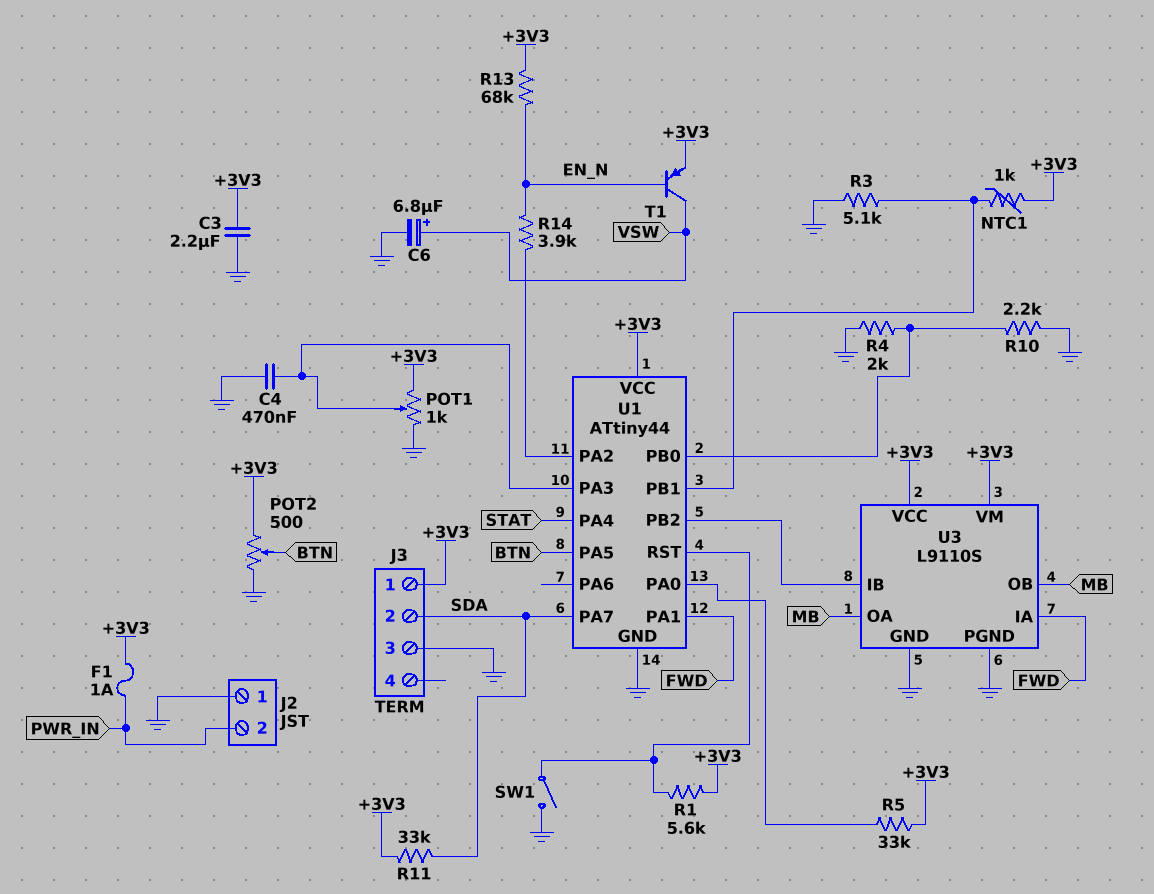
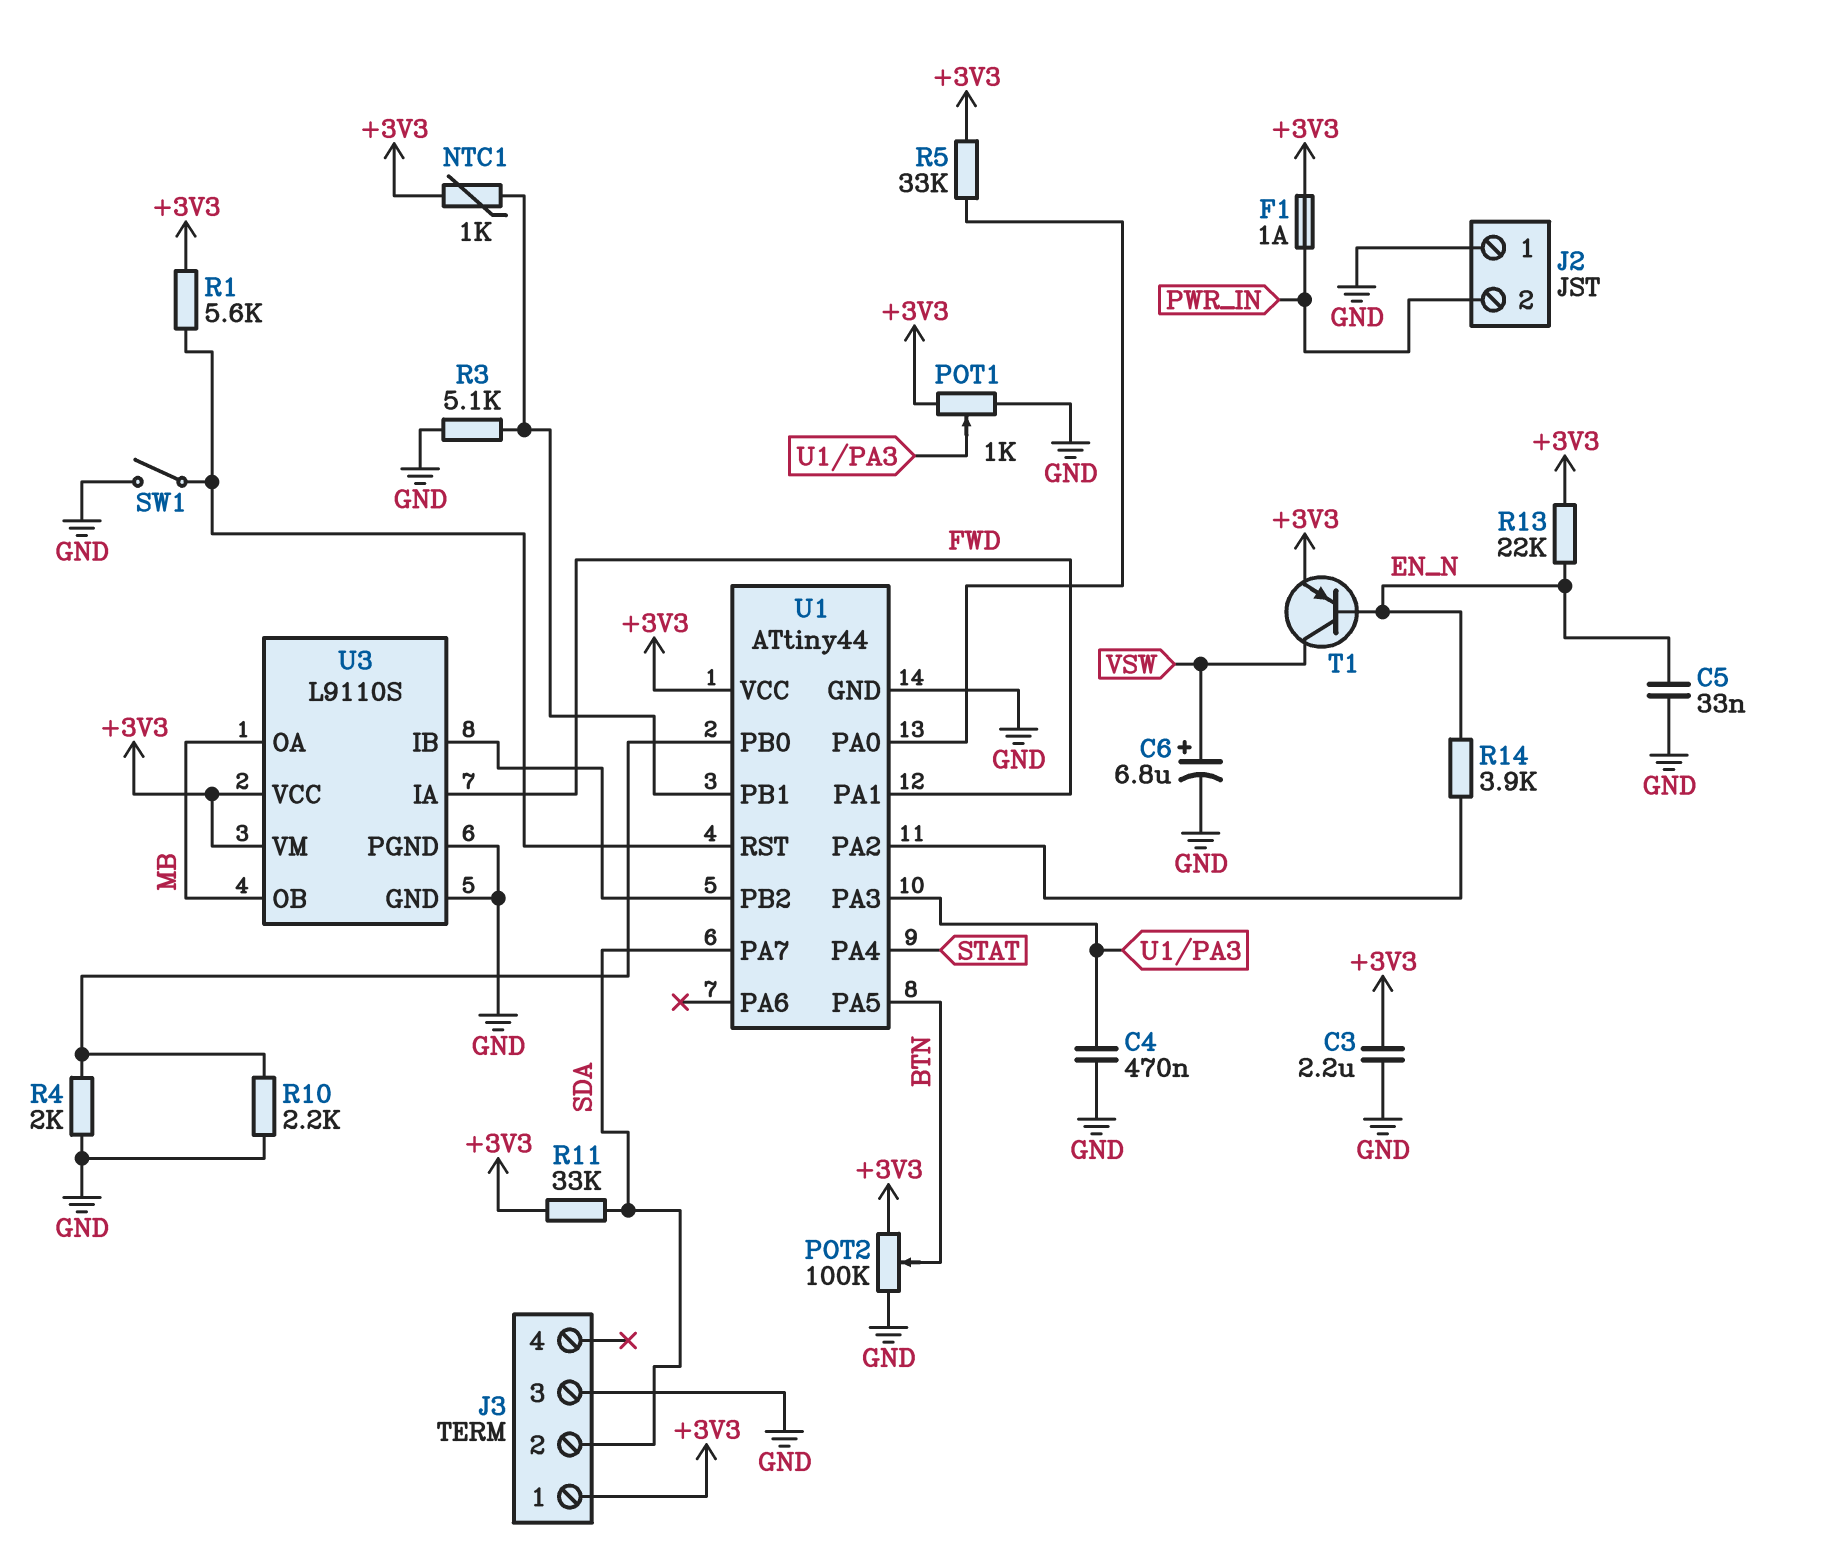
C5: none -> 33nF (EN_N, GND)
POT2: 500 (+3V3, GND, wiper BTN) -> 100k (+3V3, GND, wiper BTN)
R13: 68k (+3V3, EN_N) -> 22k (+3V3, EN_N)

